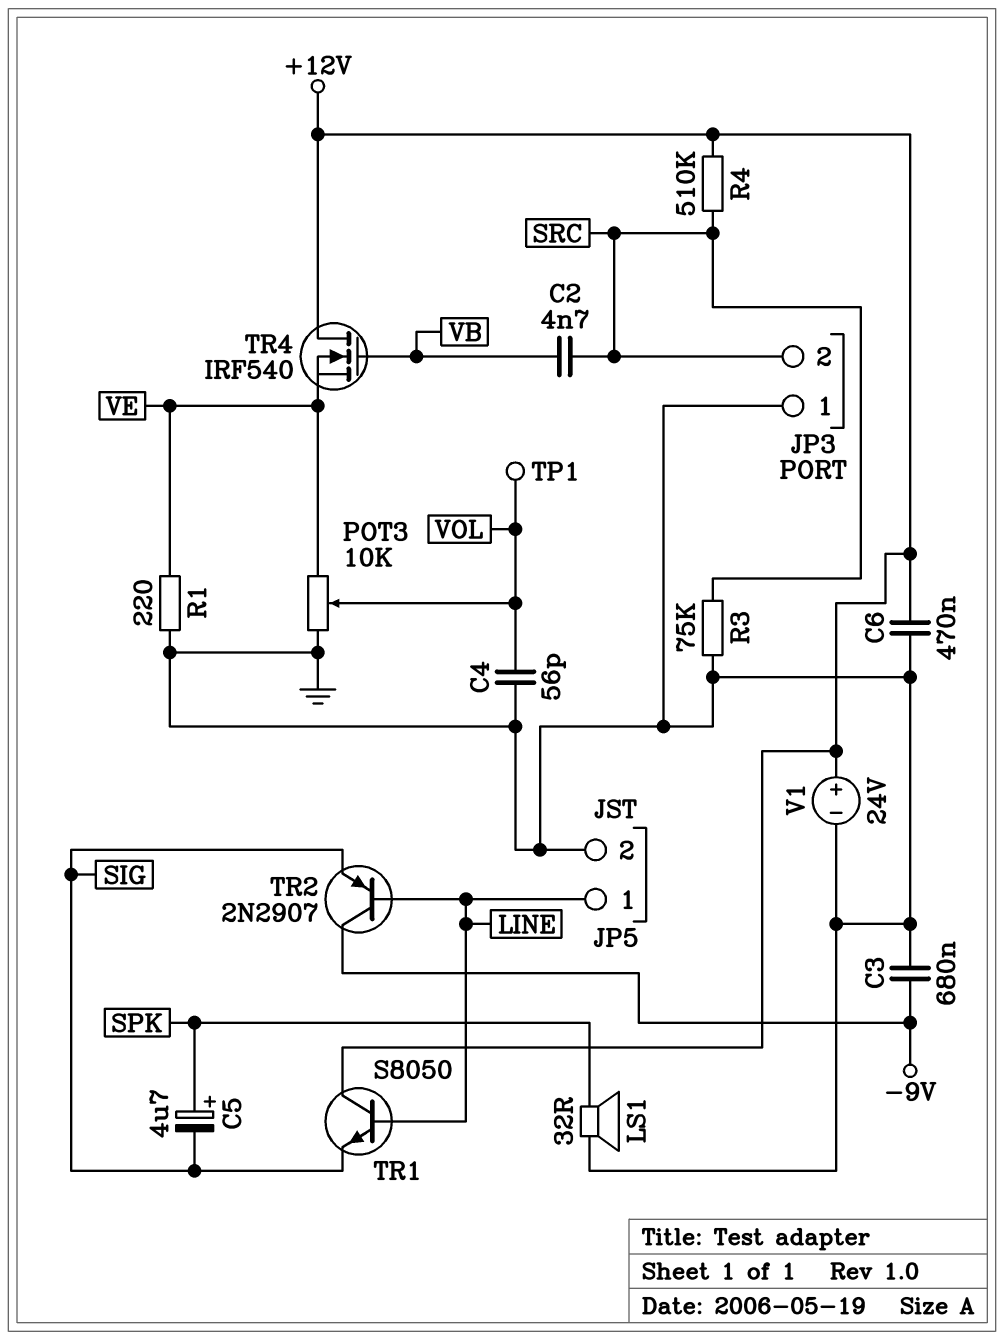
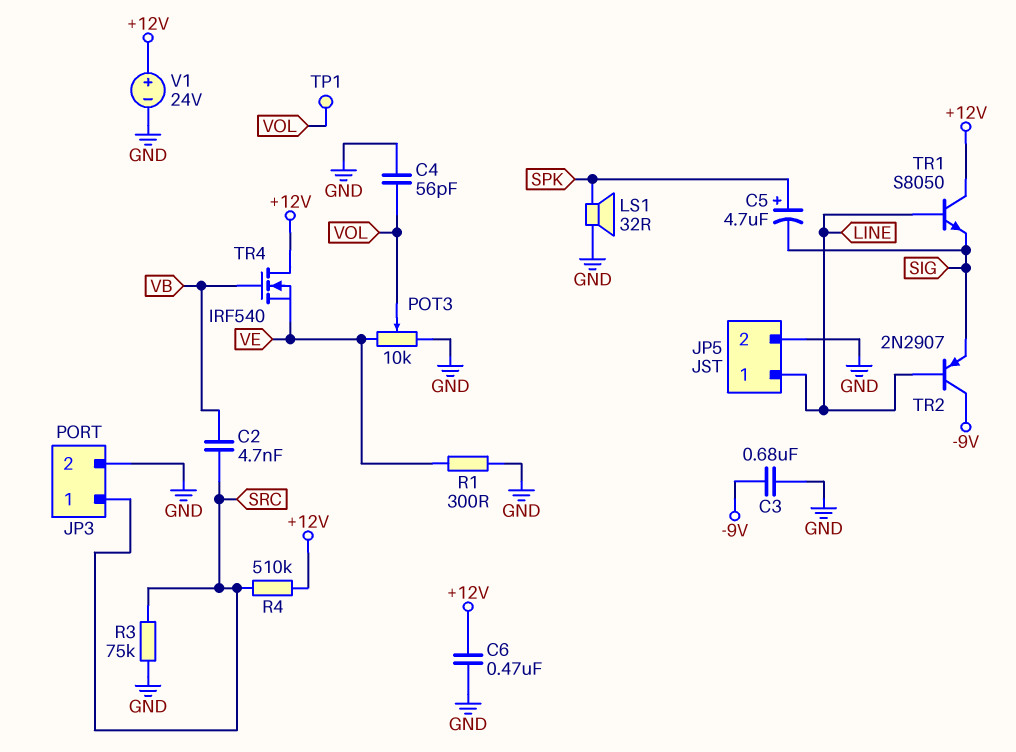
JP3 pin 1: GND -> SRC
JP3 pin 2: SRC -> GND
R1: 220 (GND, VE) -> 300 (GND, VE)

